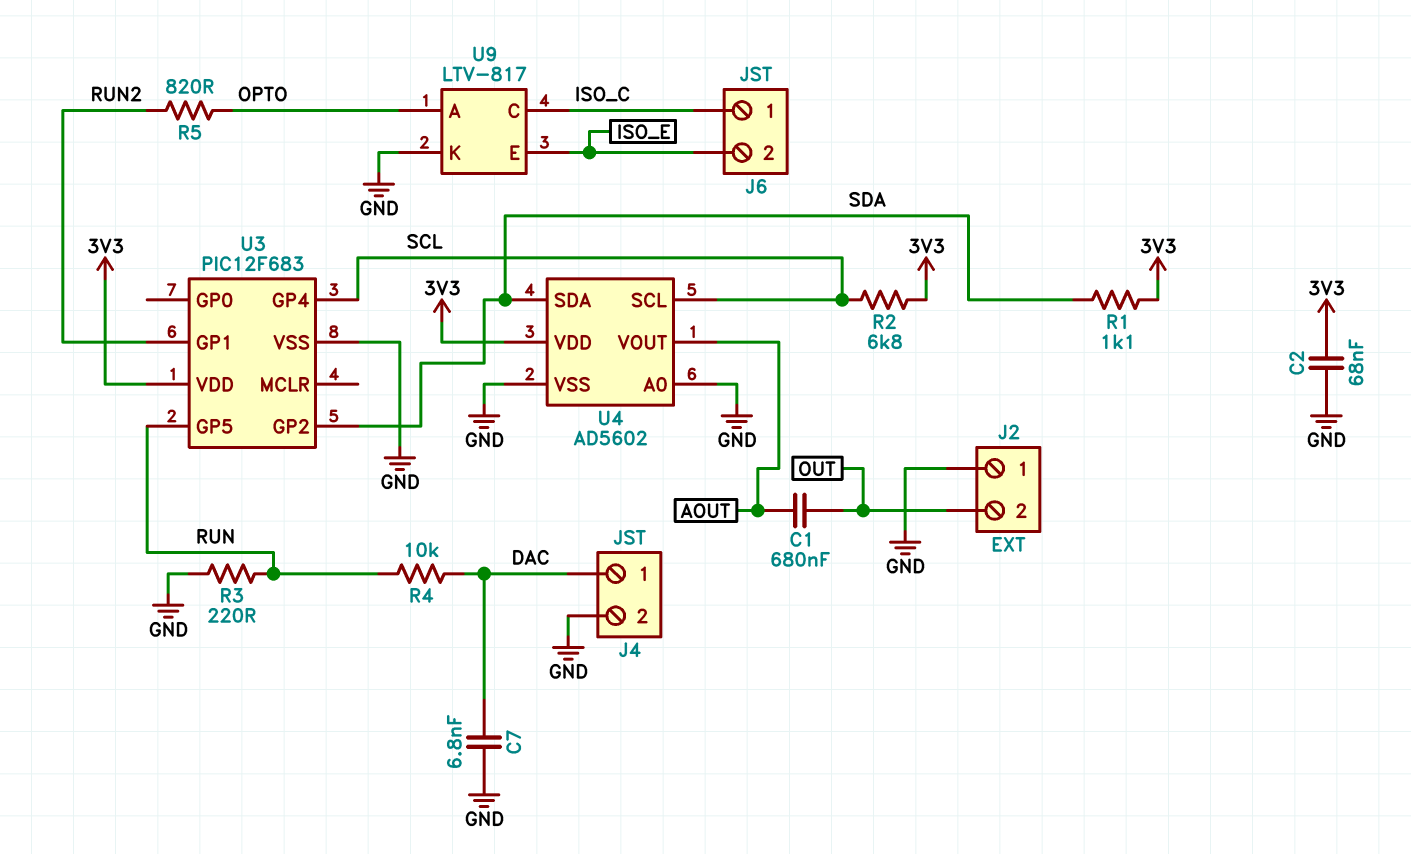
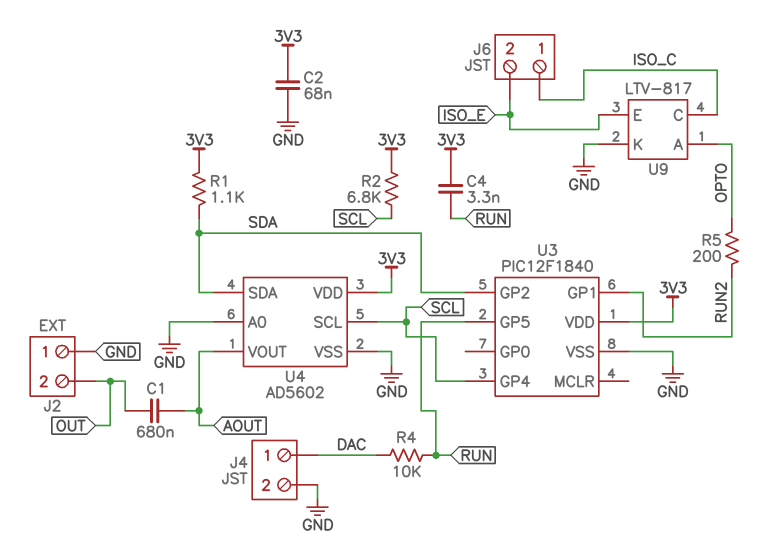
C4: none -> 3.3nF (3V3, RUN)
C7: 6.8nF (DAC, GND) -> none
R3: 220 (GND, RUN) -> none
R5: 820 (OPTO, RUN2) -> 200 (OPTO, RUN2)
U3: PIC12F683 -> PIC12F1840

